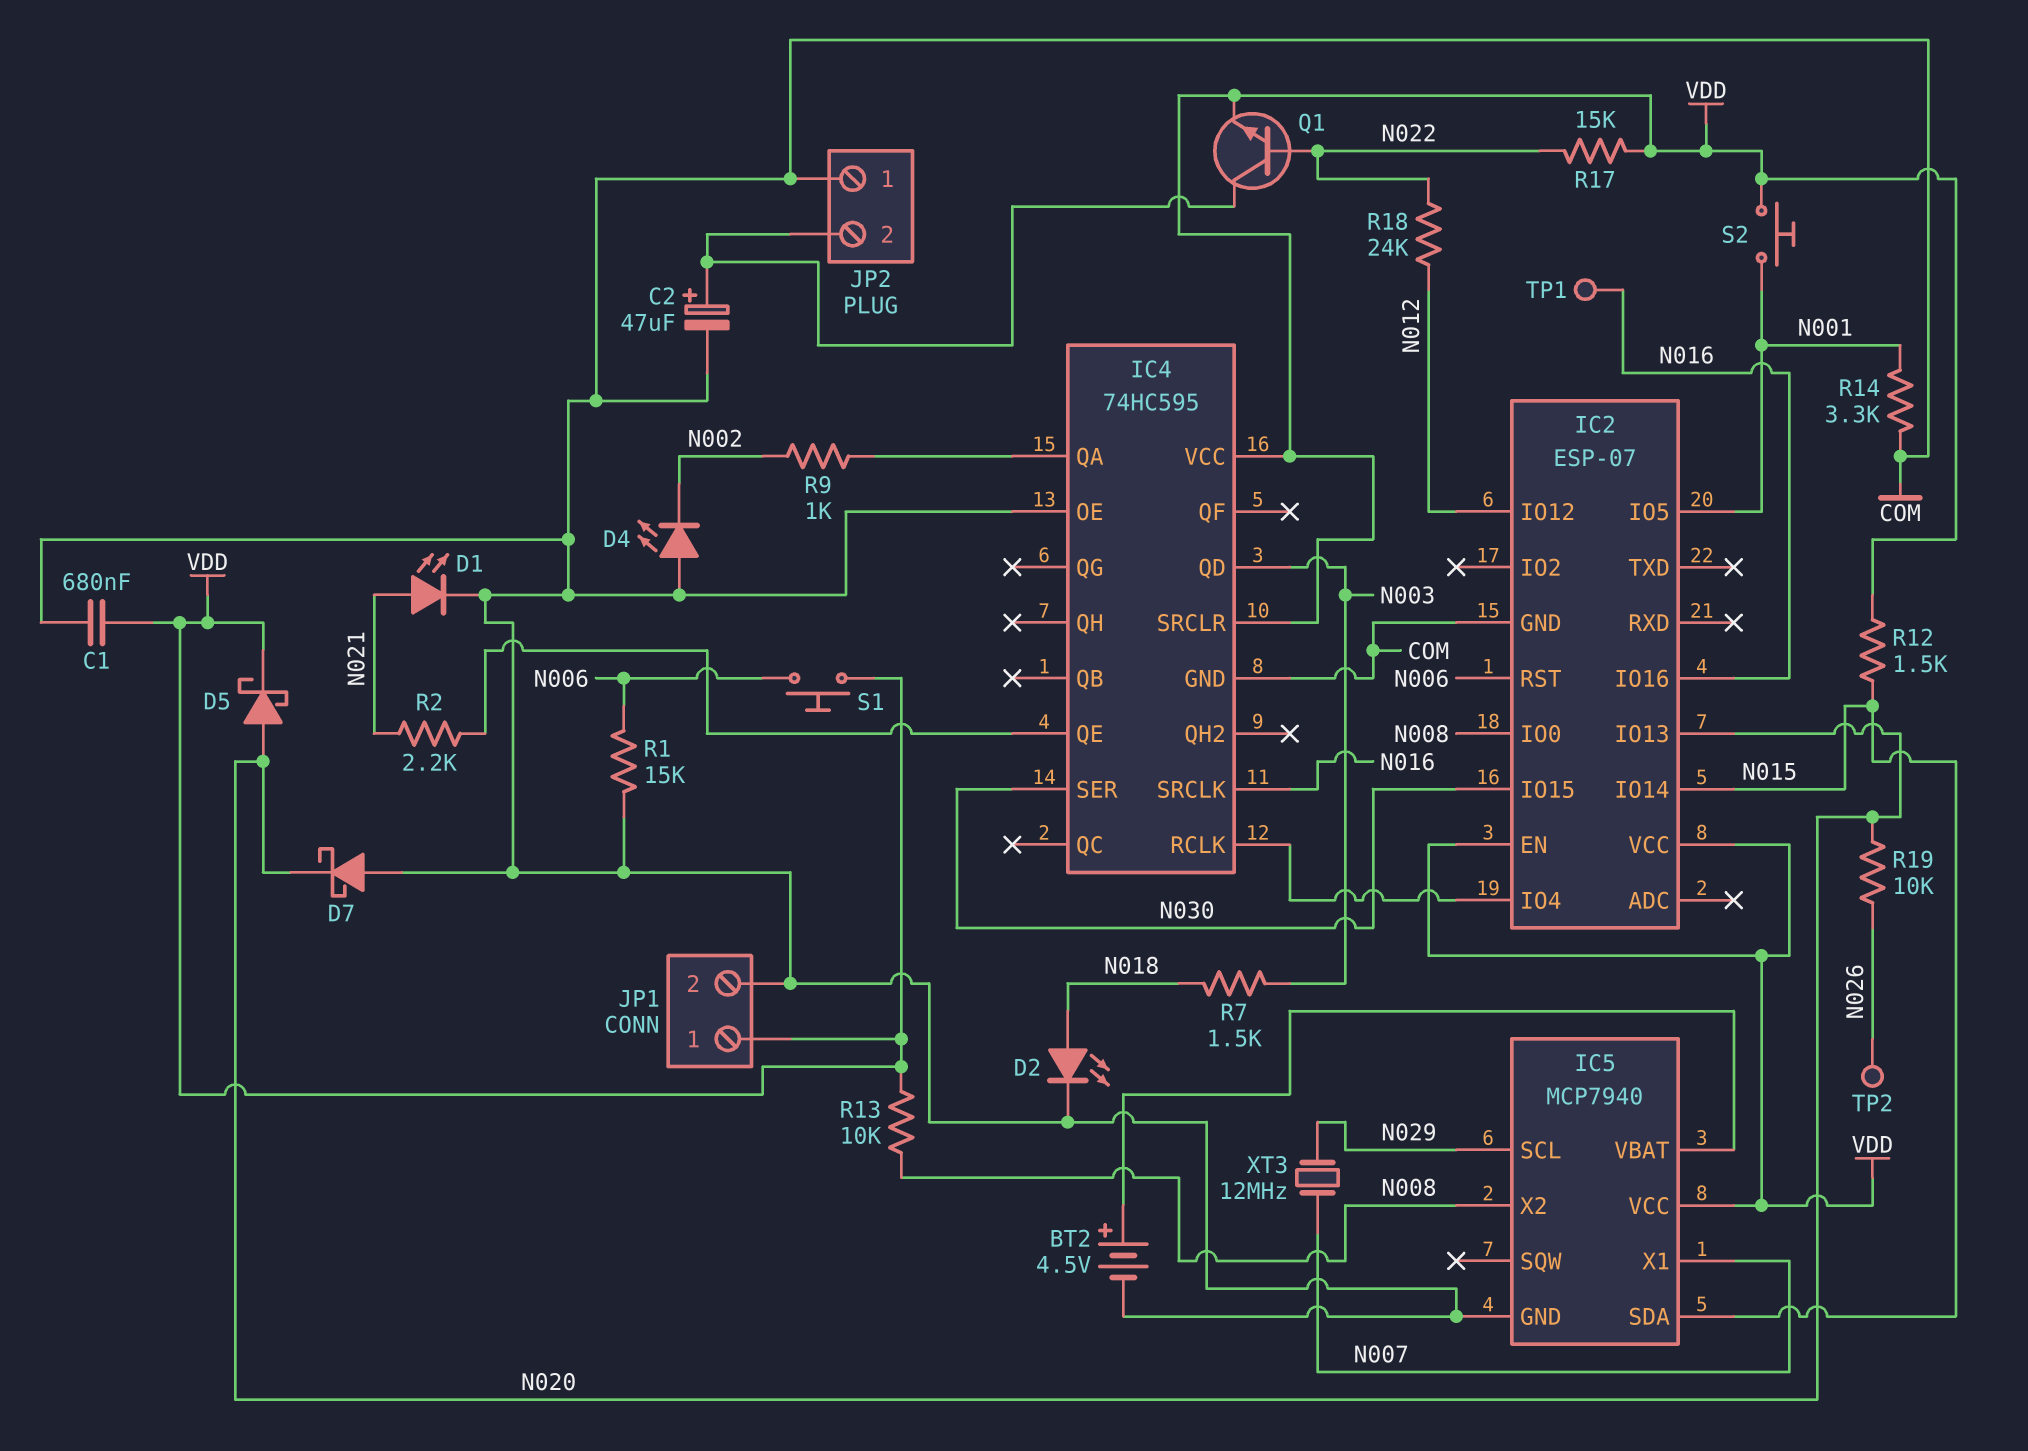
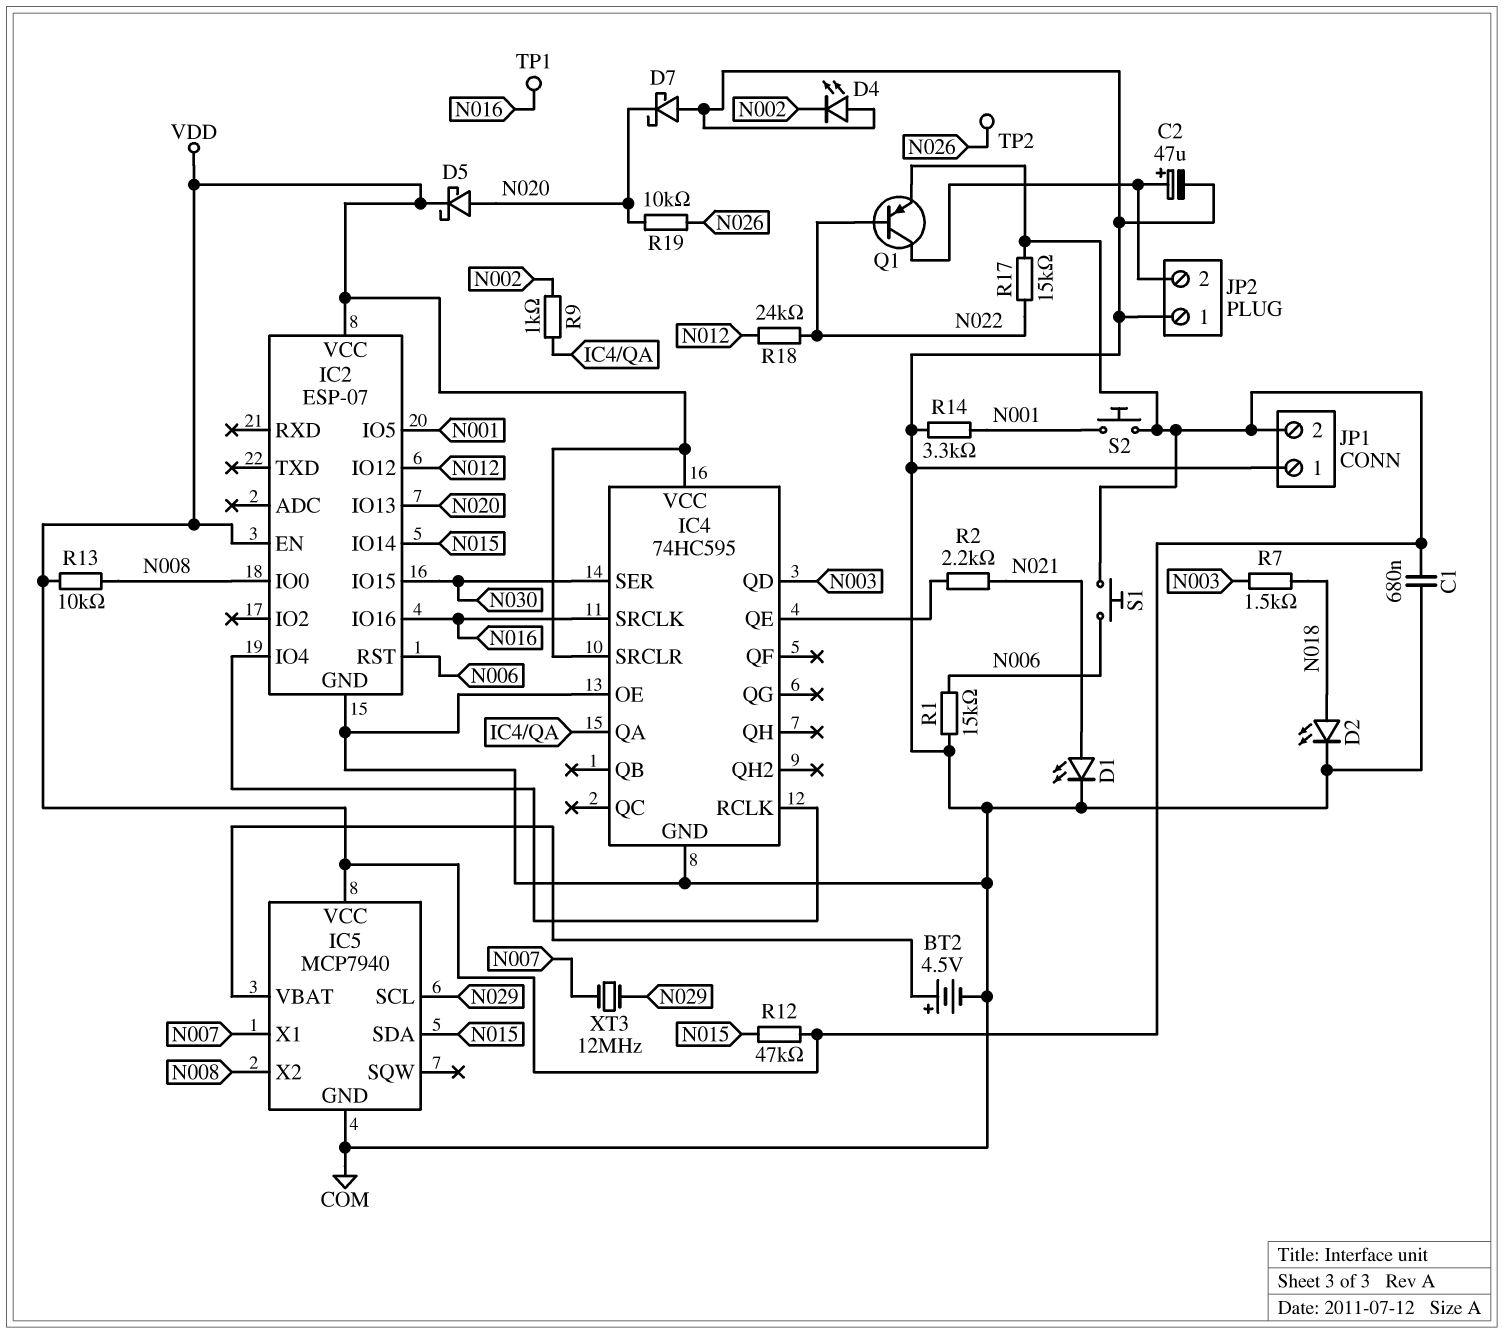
JP1 pin 1: VDD -> COM
JP1 pin 2: COM -> VDD
Q1: NPN (B N022, C JP2/2, E VDD) -> PNP (B N022, C JP2/2, E VDD)
R12: 1.5k (N015, VDD) -> 47k (N015, VDD)

